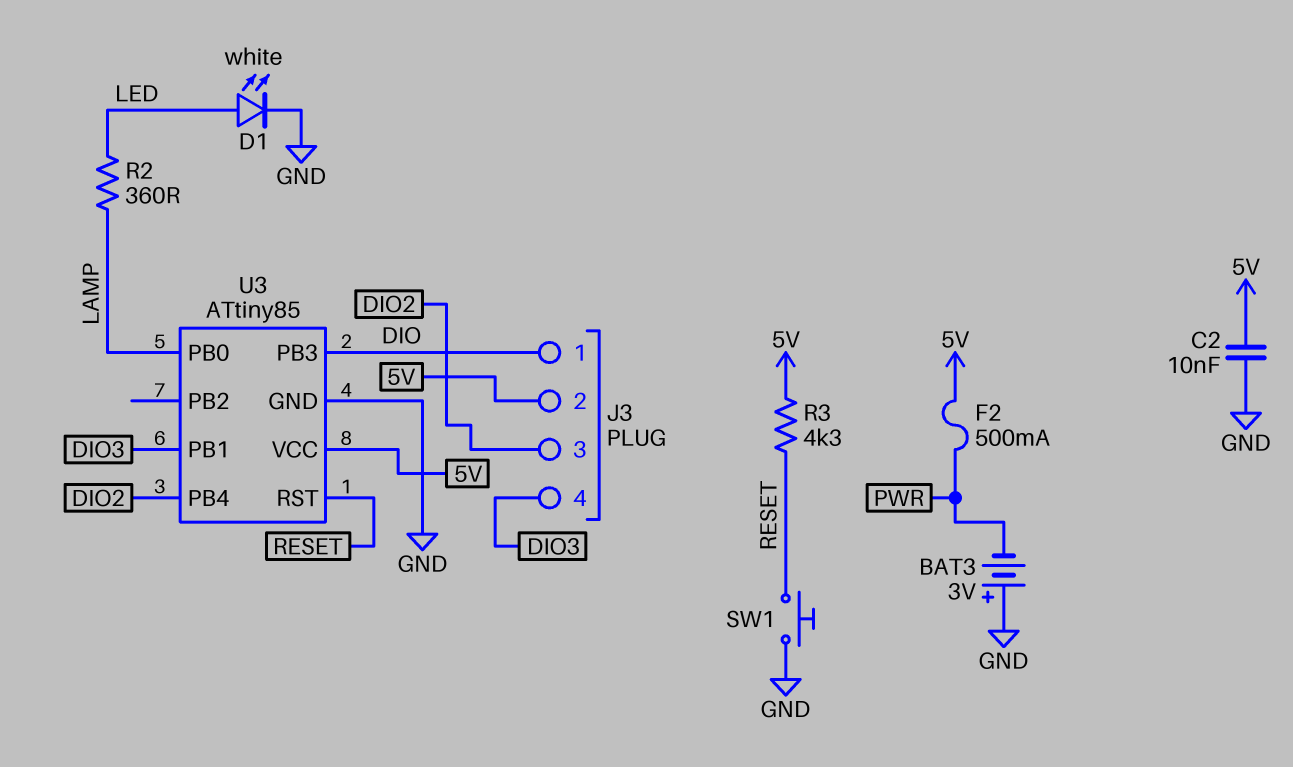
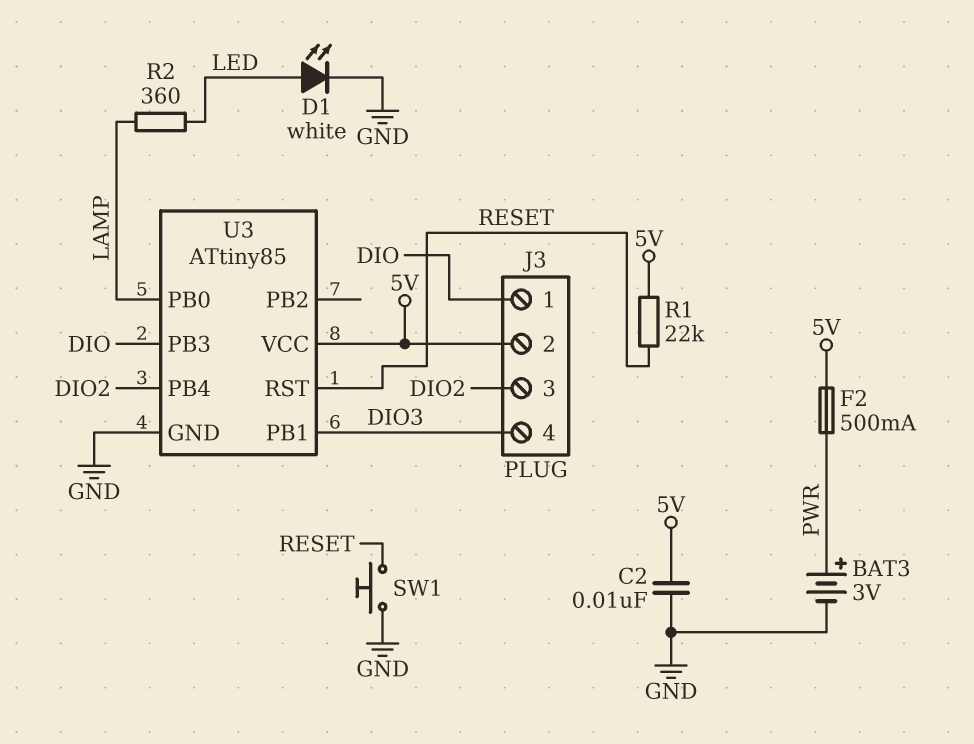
BAT3: 3V (plus GND, minus PWR) -> 3V (plus PWR, minus GND)
R1: none -> 22k (5V, RESET)
R3: 4.3k (5V, RESET) -> none

